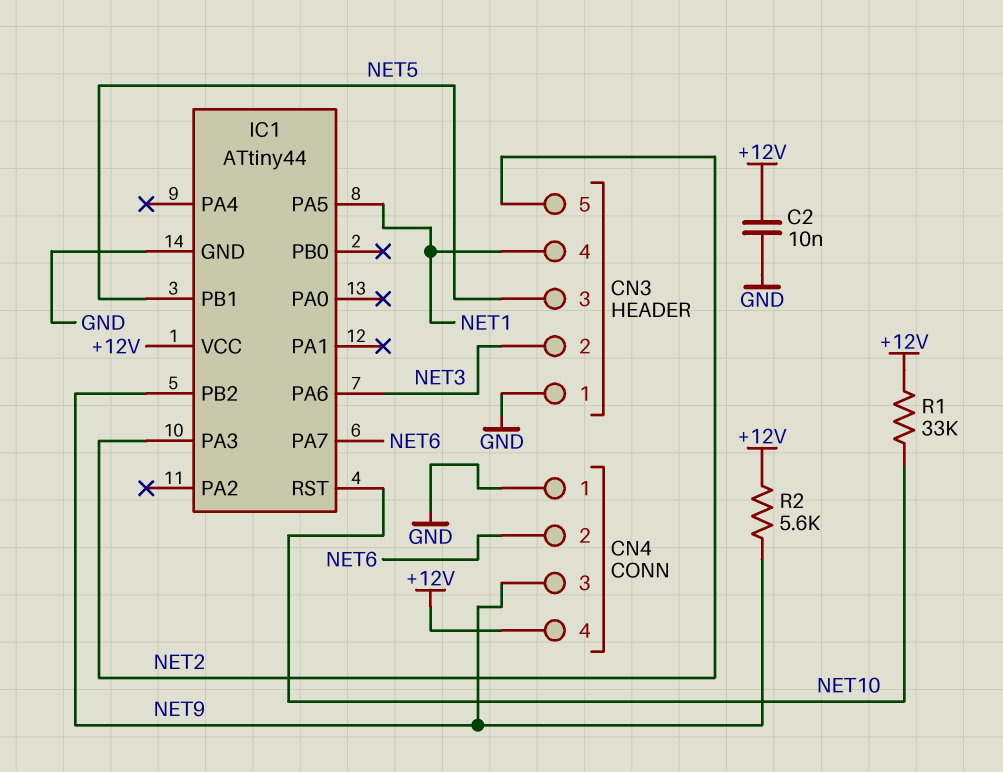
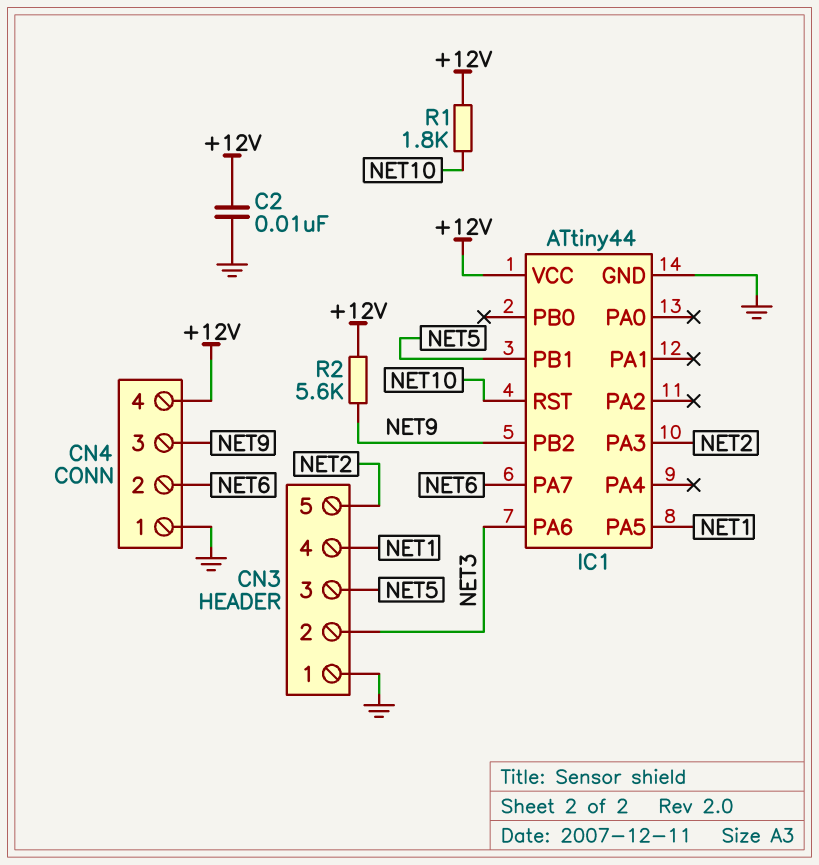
R1: 33k (+12V, NET10) -> 1.8k (+12V, NET10)

